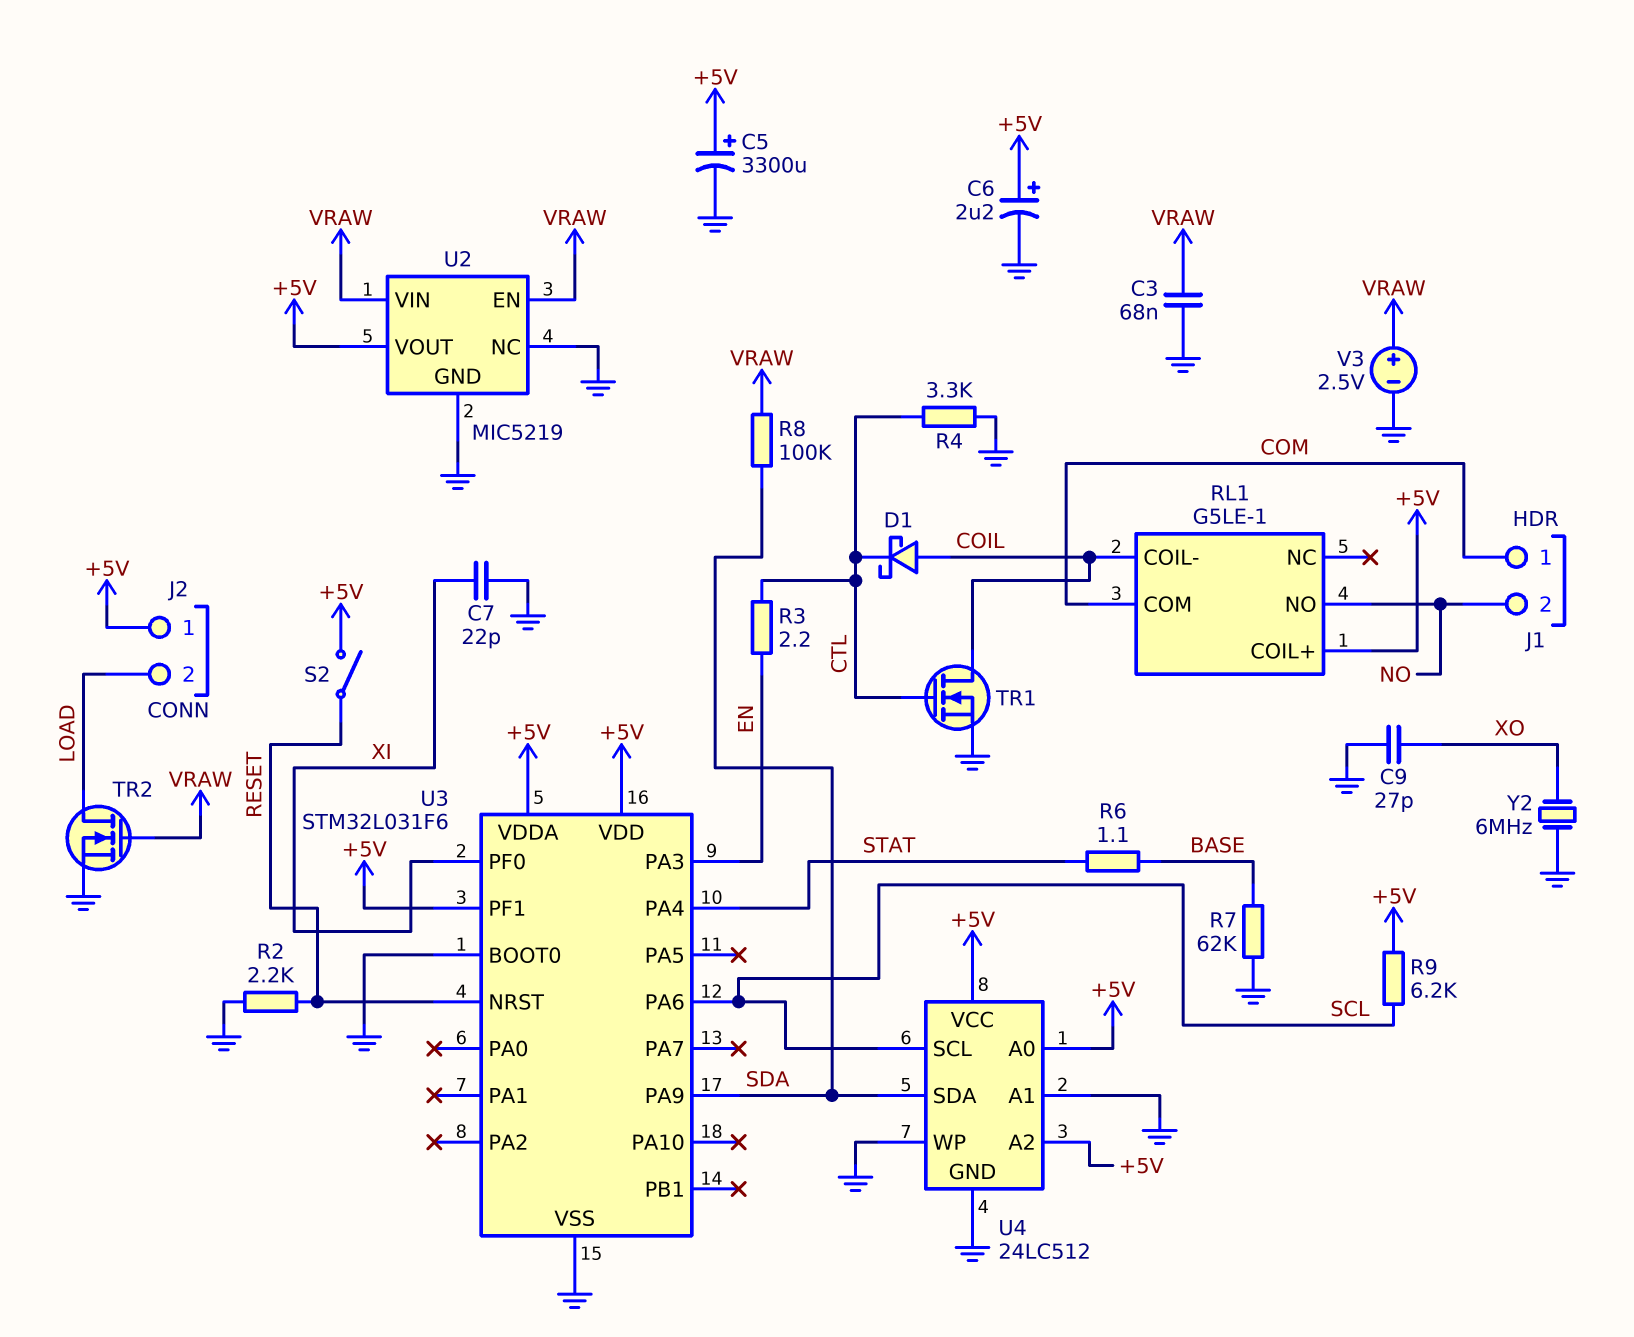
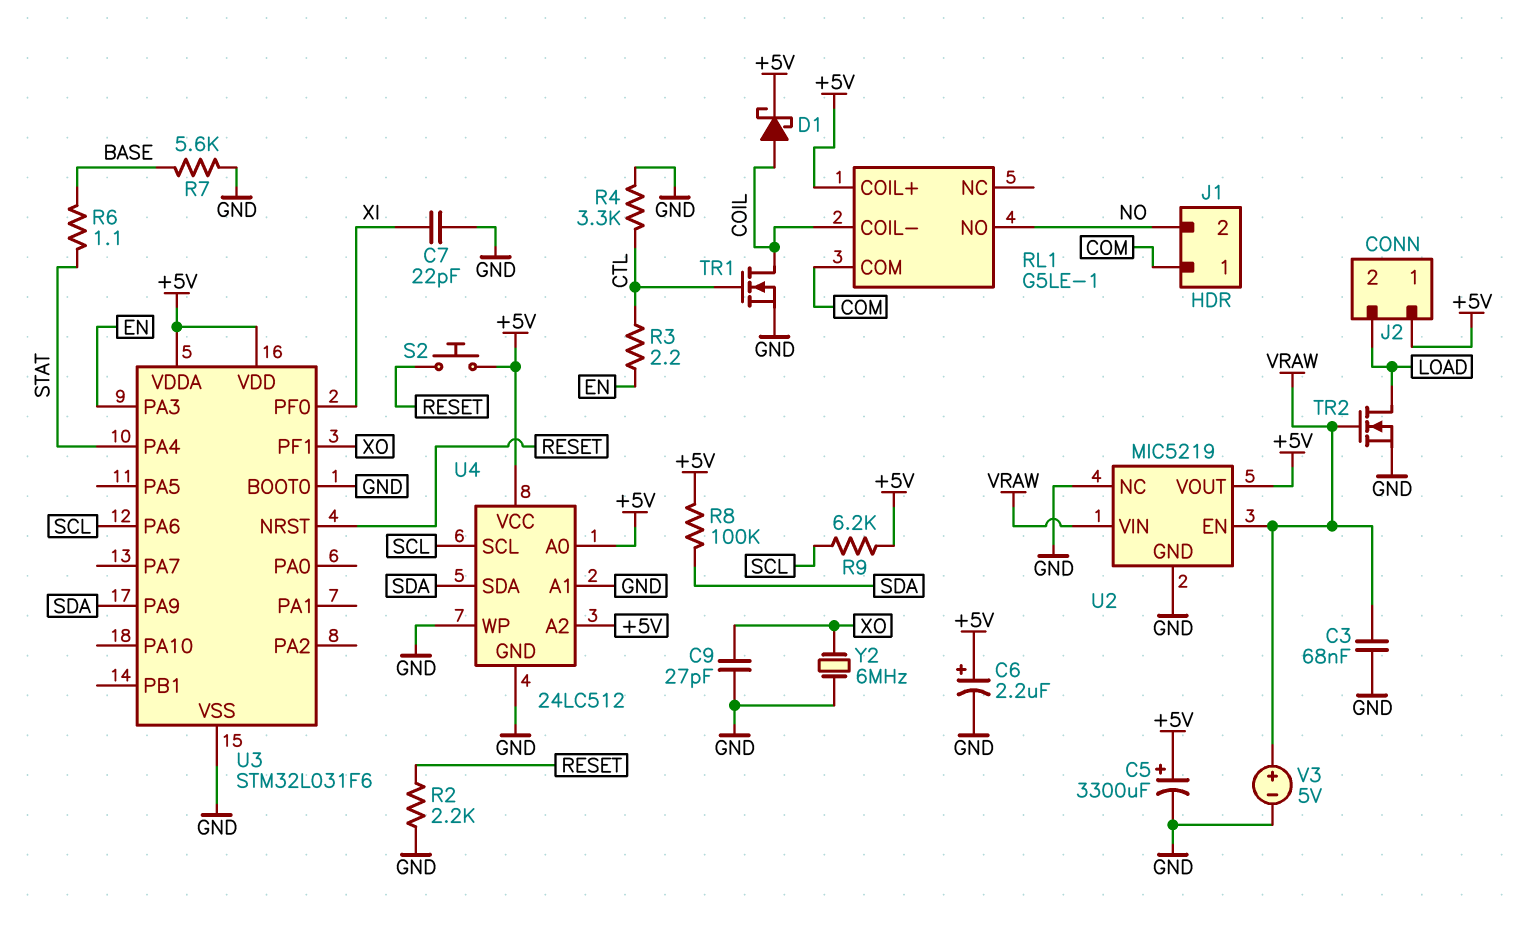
D1: schottky (A COIL, K CTL) -> schottky (A COIL, K +5V)
R7: 62k (BASE, GND) -> 5.6k (BASE, GND)
R8: 100k (SDA, VRAW) -> 100k (+5V, SDA)
S2: switch (+5V, RESET) -> button (+5V, RESET)
U3 pin PF1: +5V -> XO
V3: 2.5V (plus VRAW, minus GND) -> 5V (plus VRAW, minus GND)

